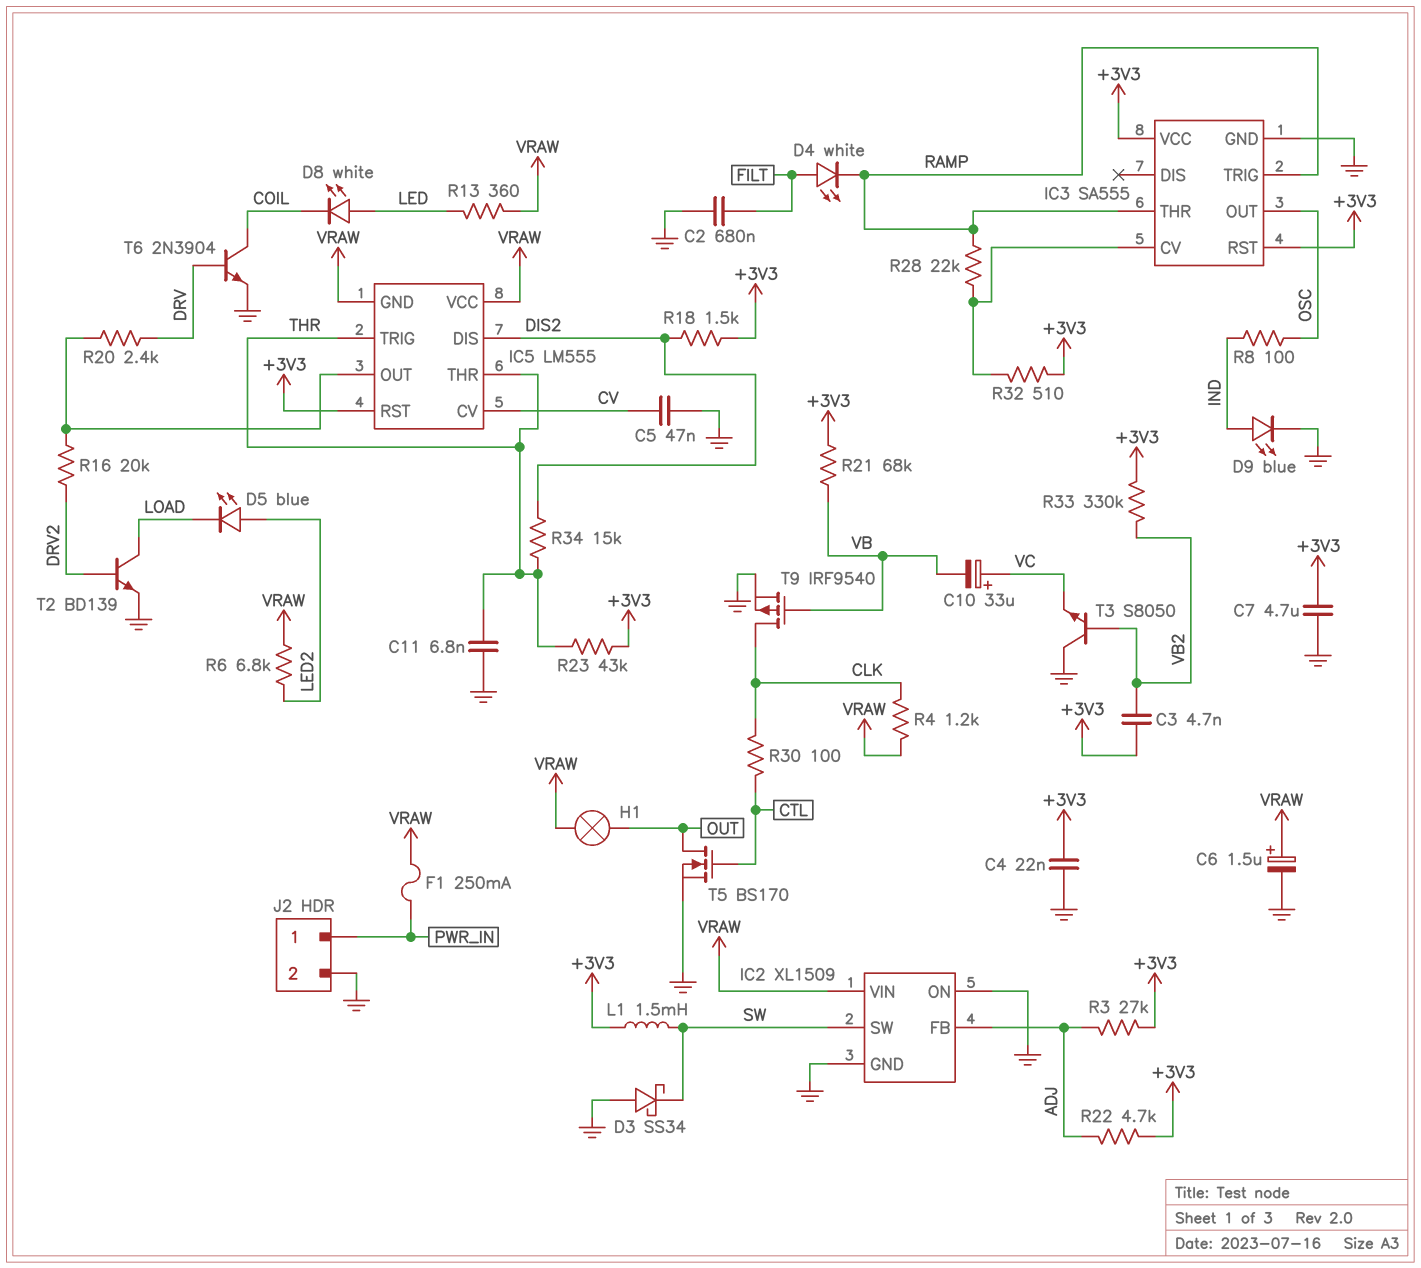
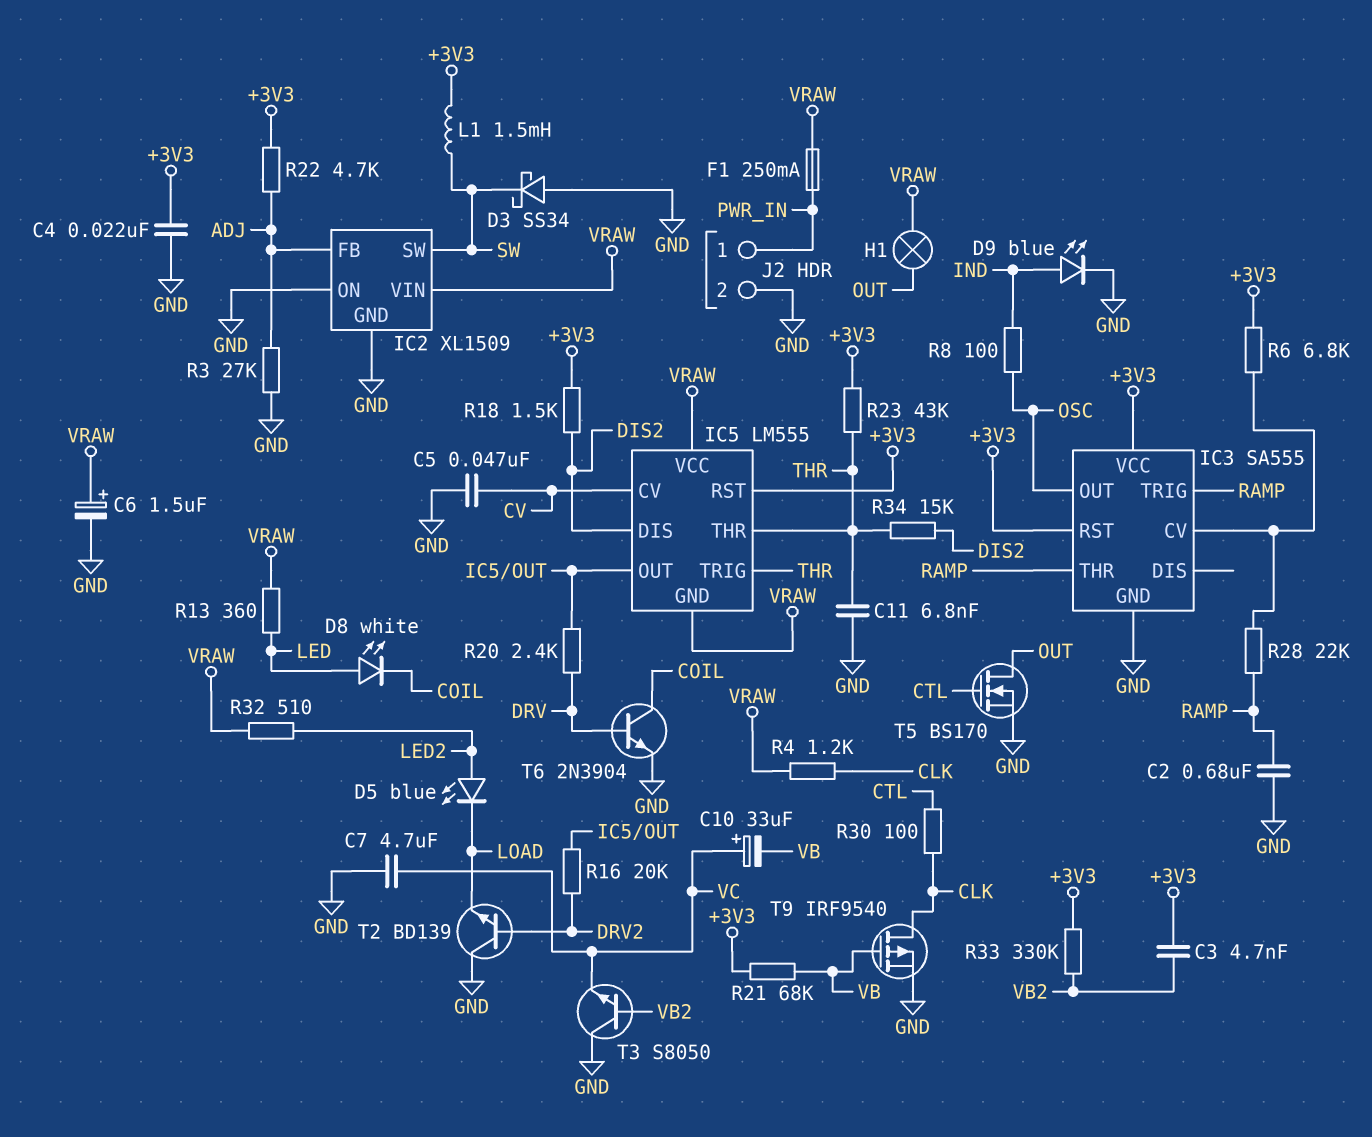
C2: 680nF (FILT, GND) -> 680nF (GND, RAMP)
C7: 4.7uF (+3V3, GND) -> 4.7uF (GND, VC)
D4: LED white (A FILT, K RAMP) -> none
R3: 27k (+3V3, ADJ) -> 27k (ADJ, GND)
R6: 6.8k (LED2, VRAW) -> 6.8k (+3V3, IC3/CV)
R32: 510 (+3V3, IC3/CV) -> 510 (LED2, VRAW)
T2: NPN BD139 (B DRV2, C LOAD, E GND) -> NPN BD139 (B DRV2, C GND, E LOAD)

